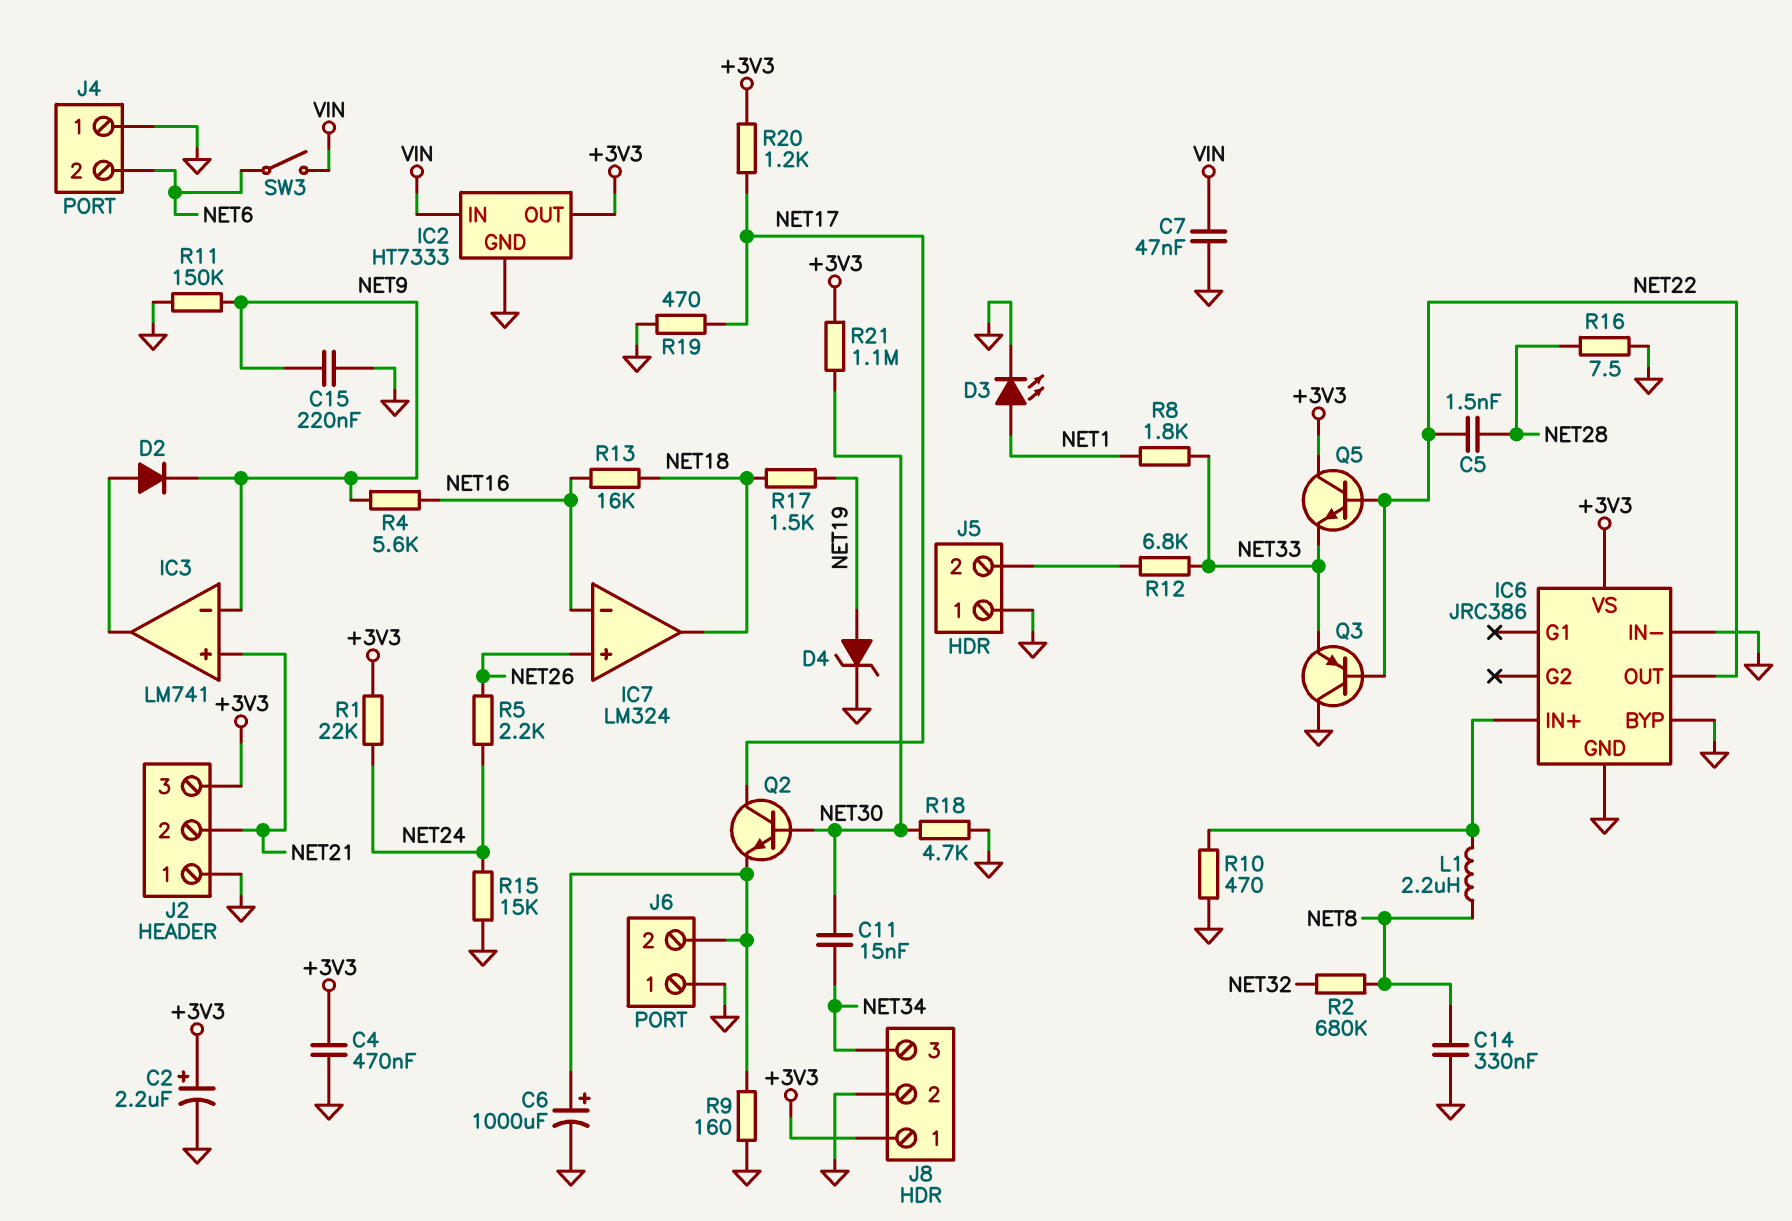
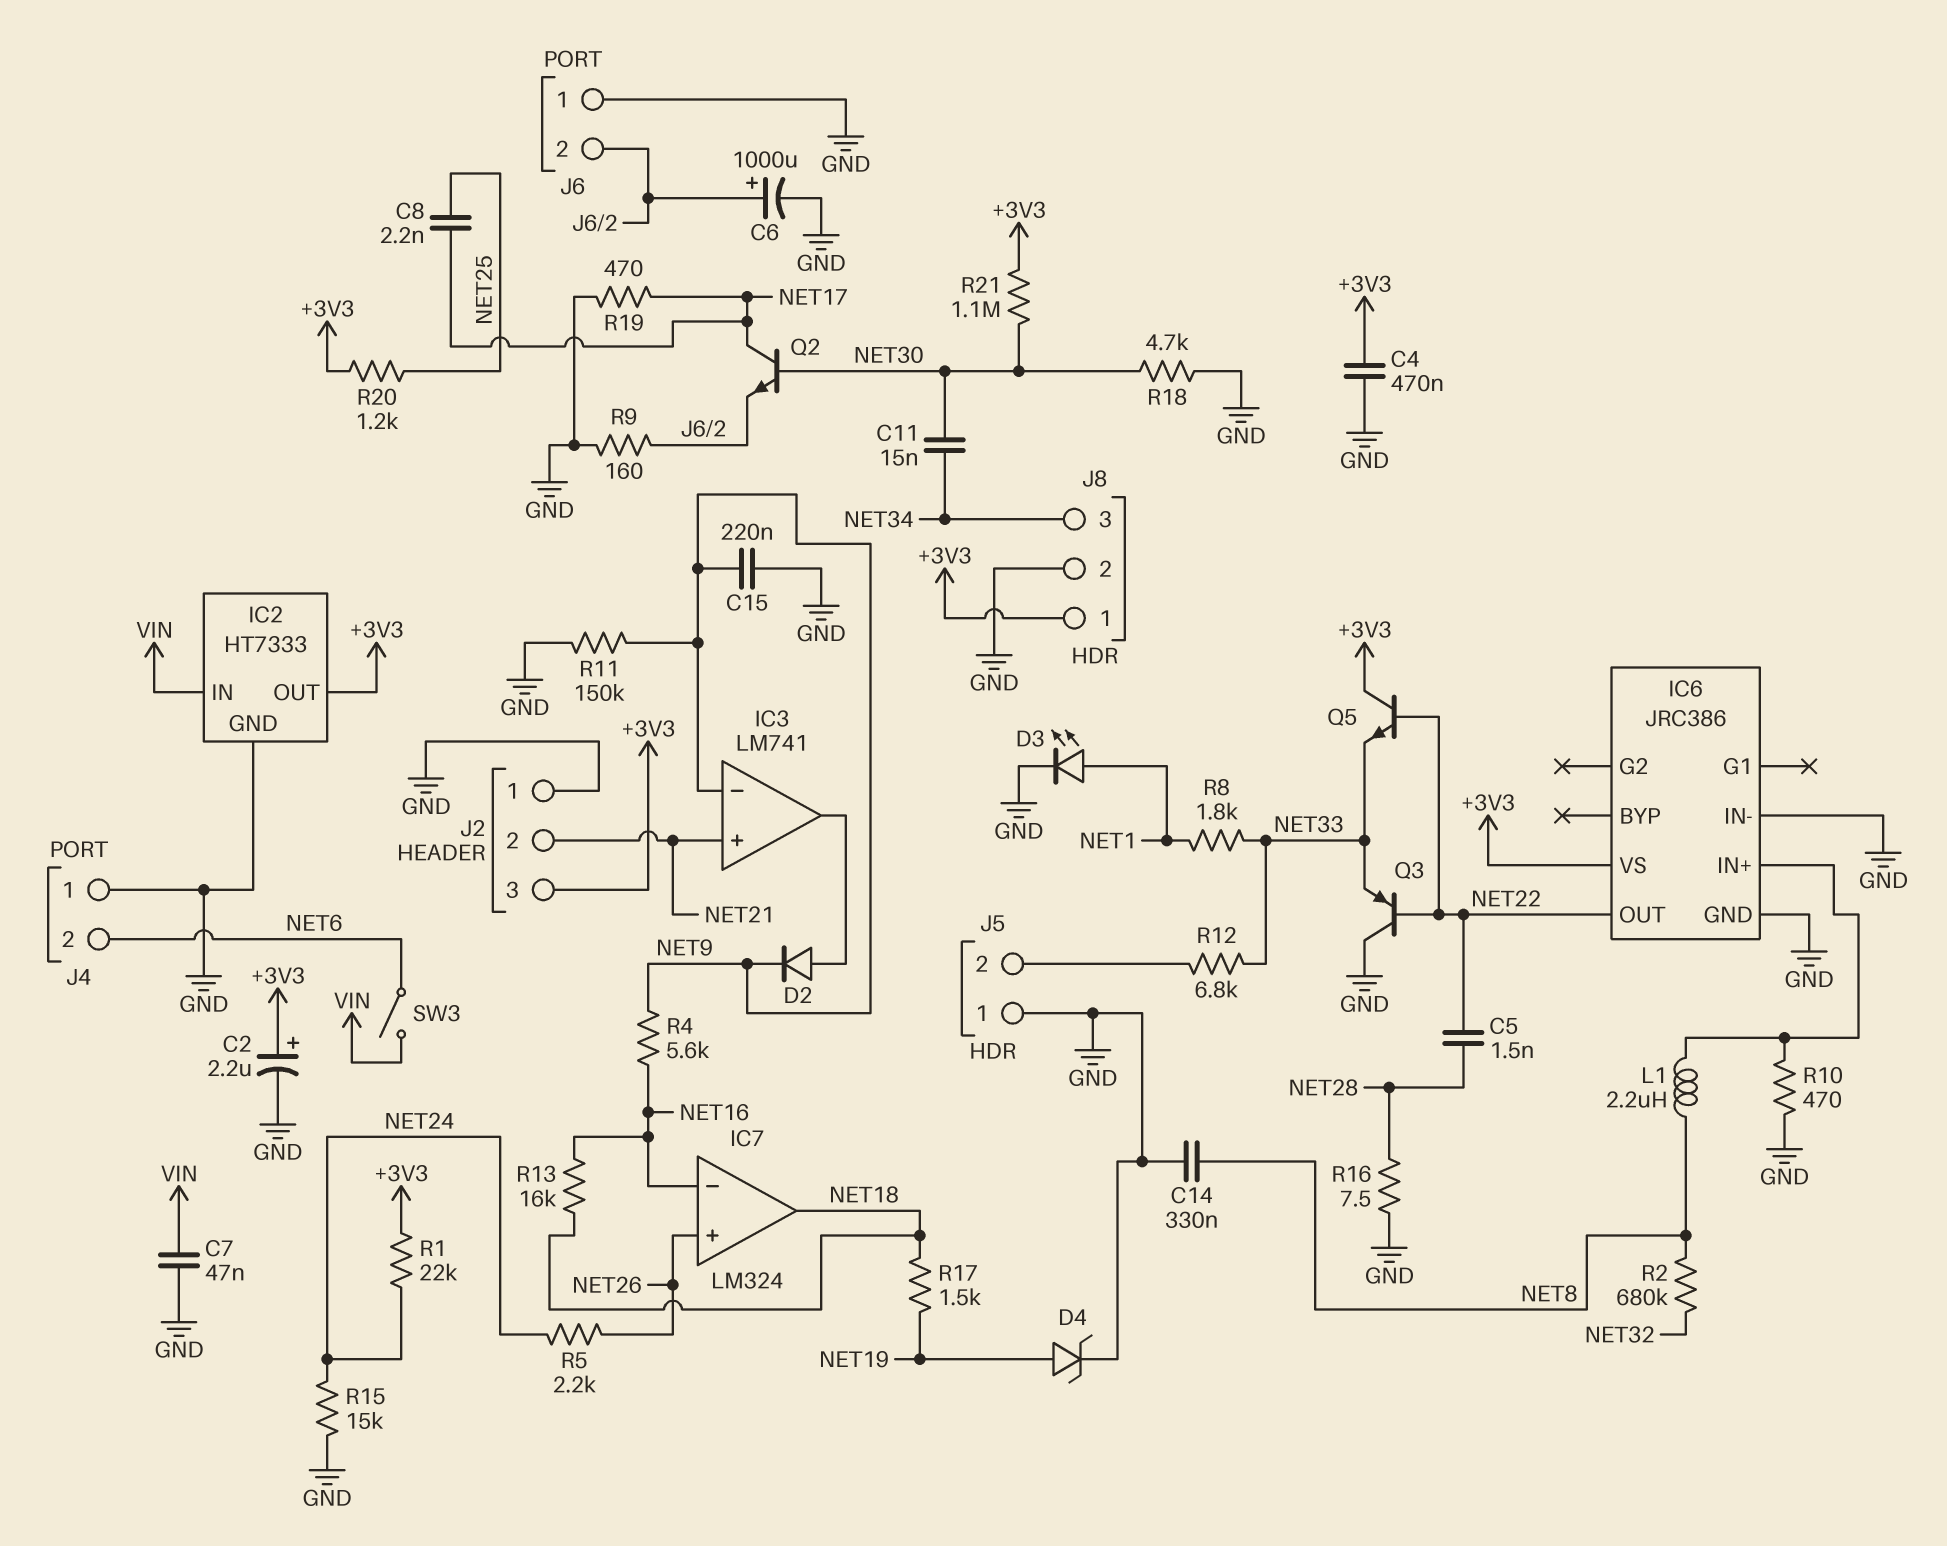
C8: none -> 2.2nF (NET17, NET25)
IC6 pin BYP: GND -> none
R20: 1.2k (+3V3, NET17) -> 1.2k (+3V3, NET25)

